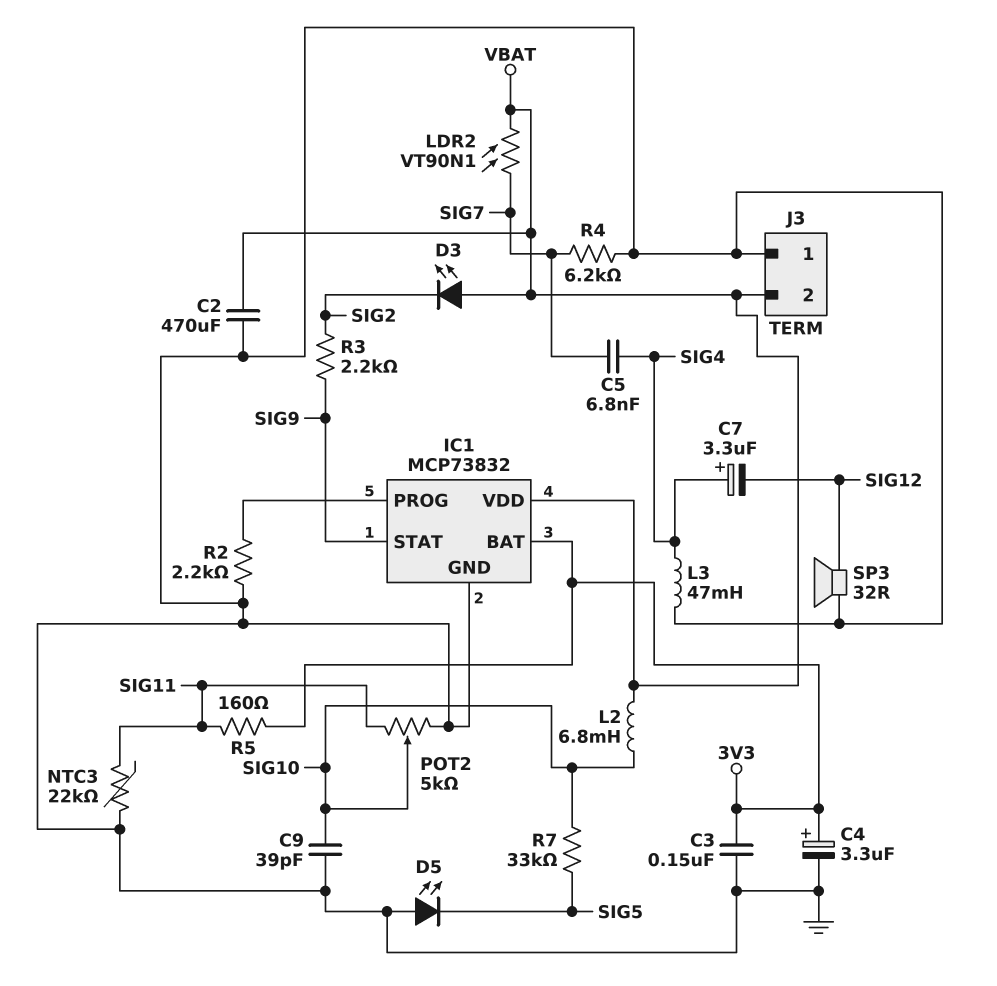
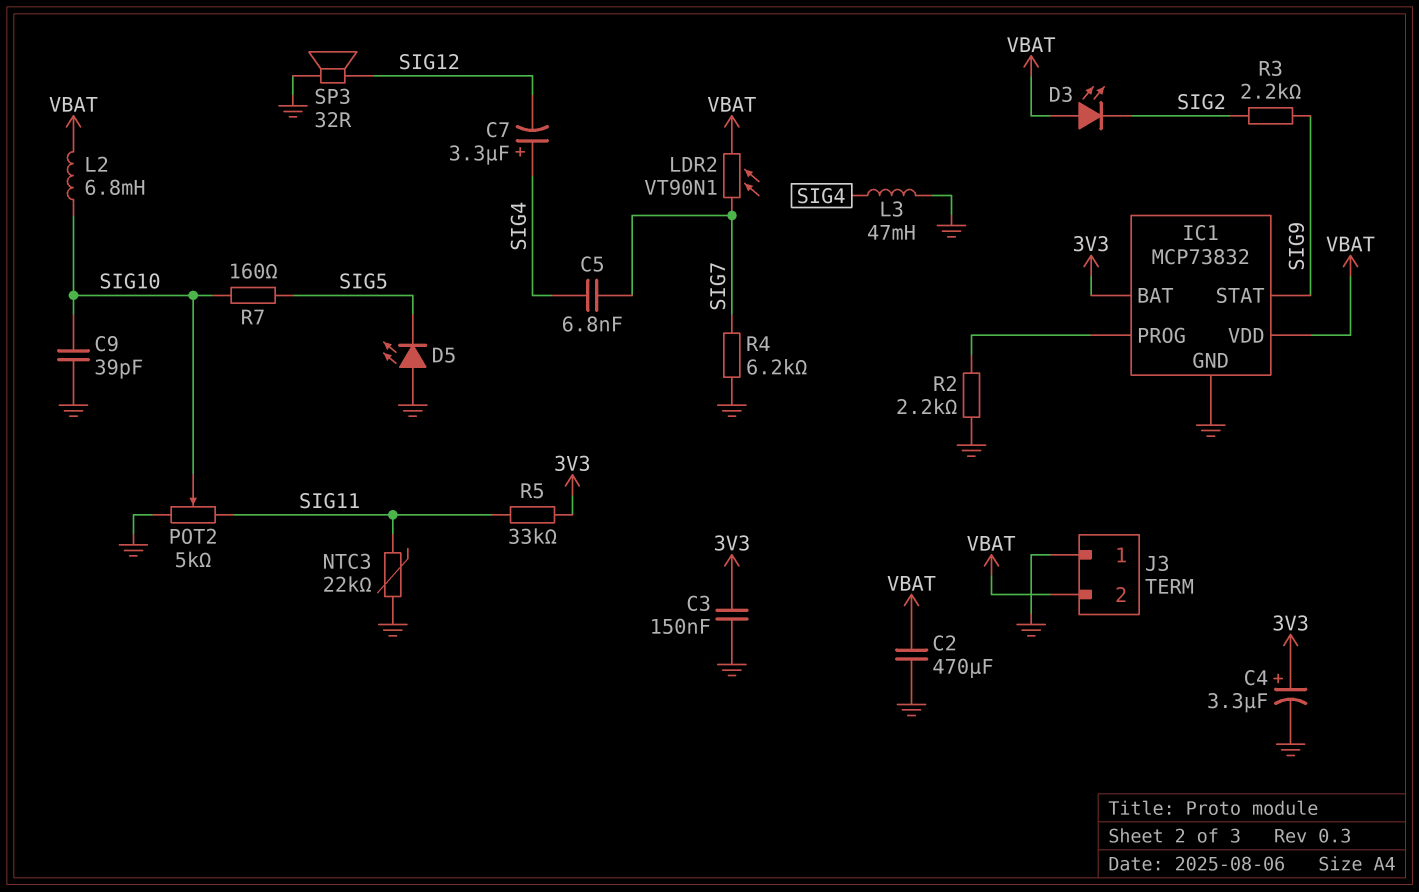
R5: 160 (3V3, SIG11) -> 33k (3V3, SIG11)
R7: 33k (SIG5, SIG10) -> 160 (SIG5, SIG10)

